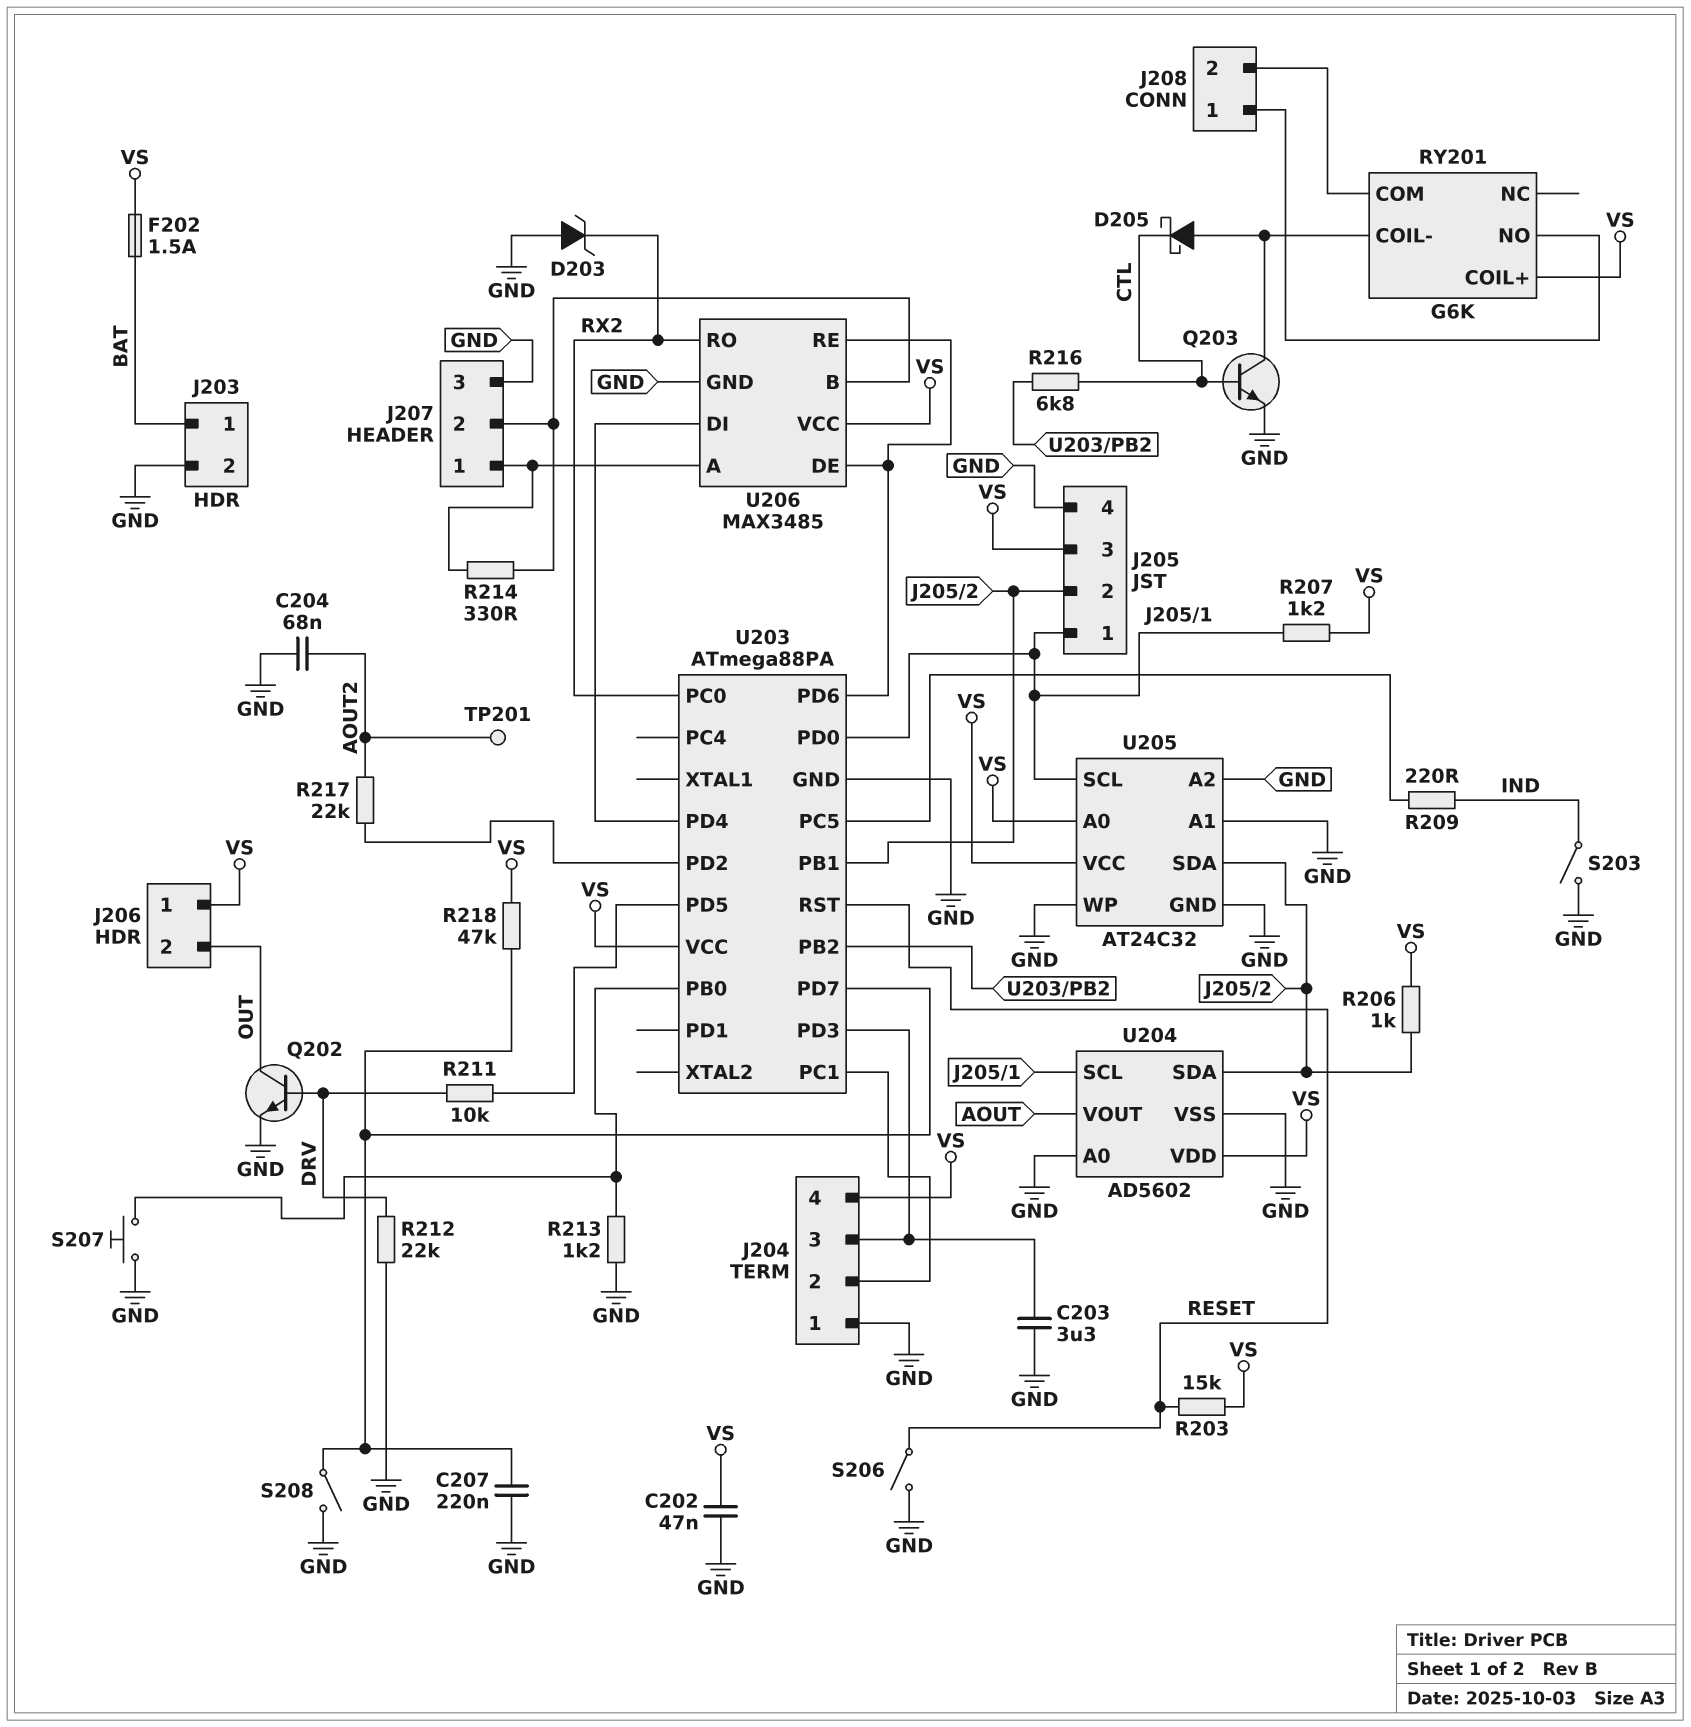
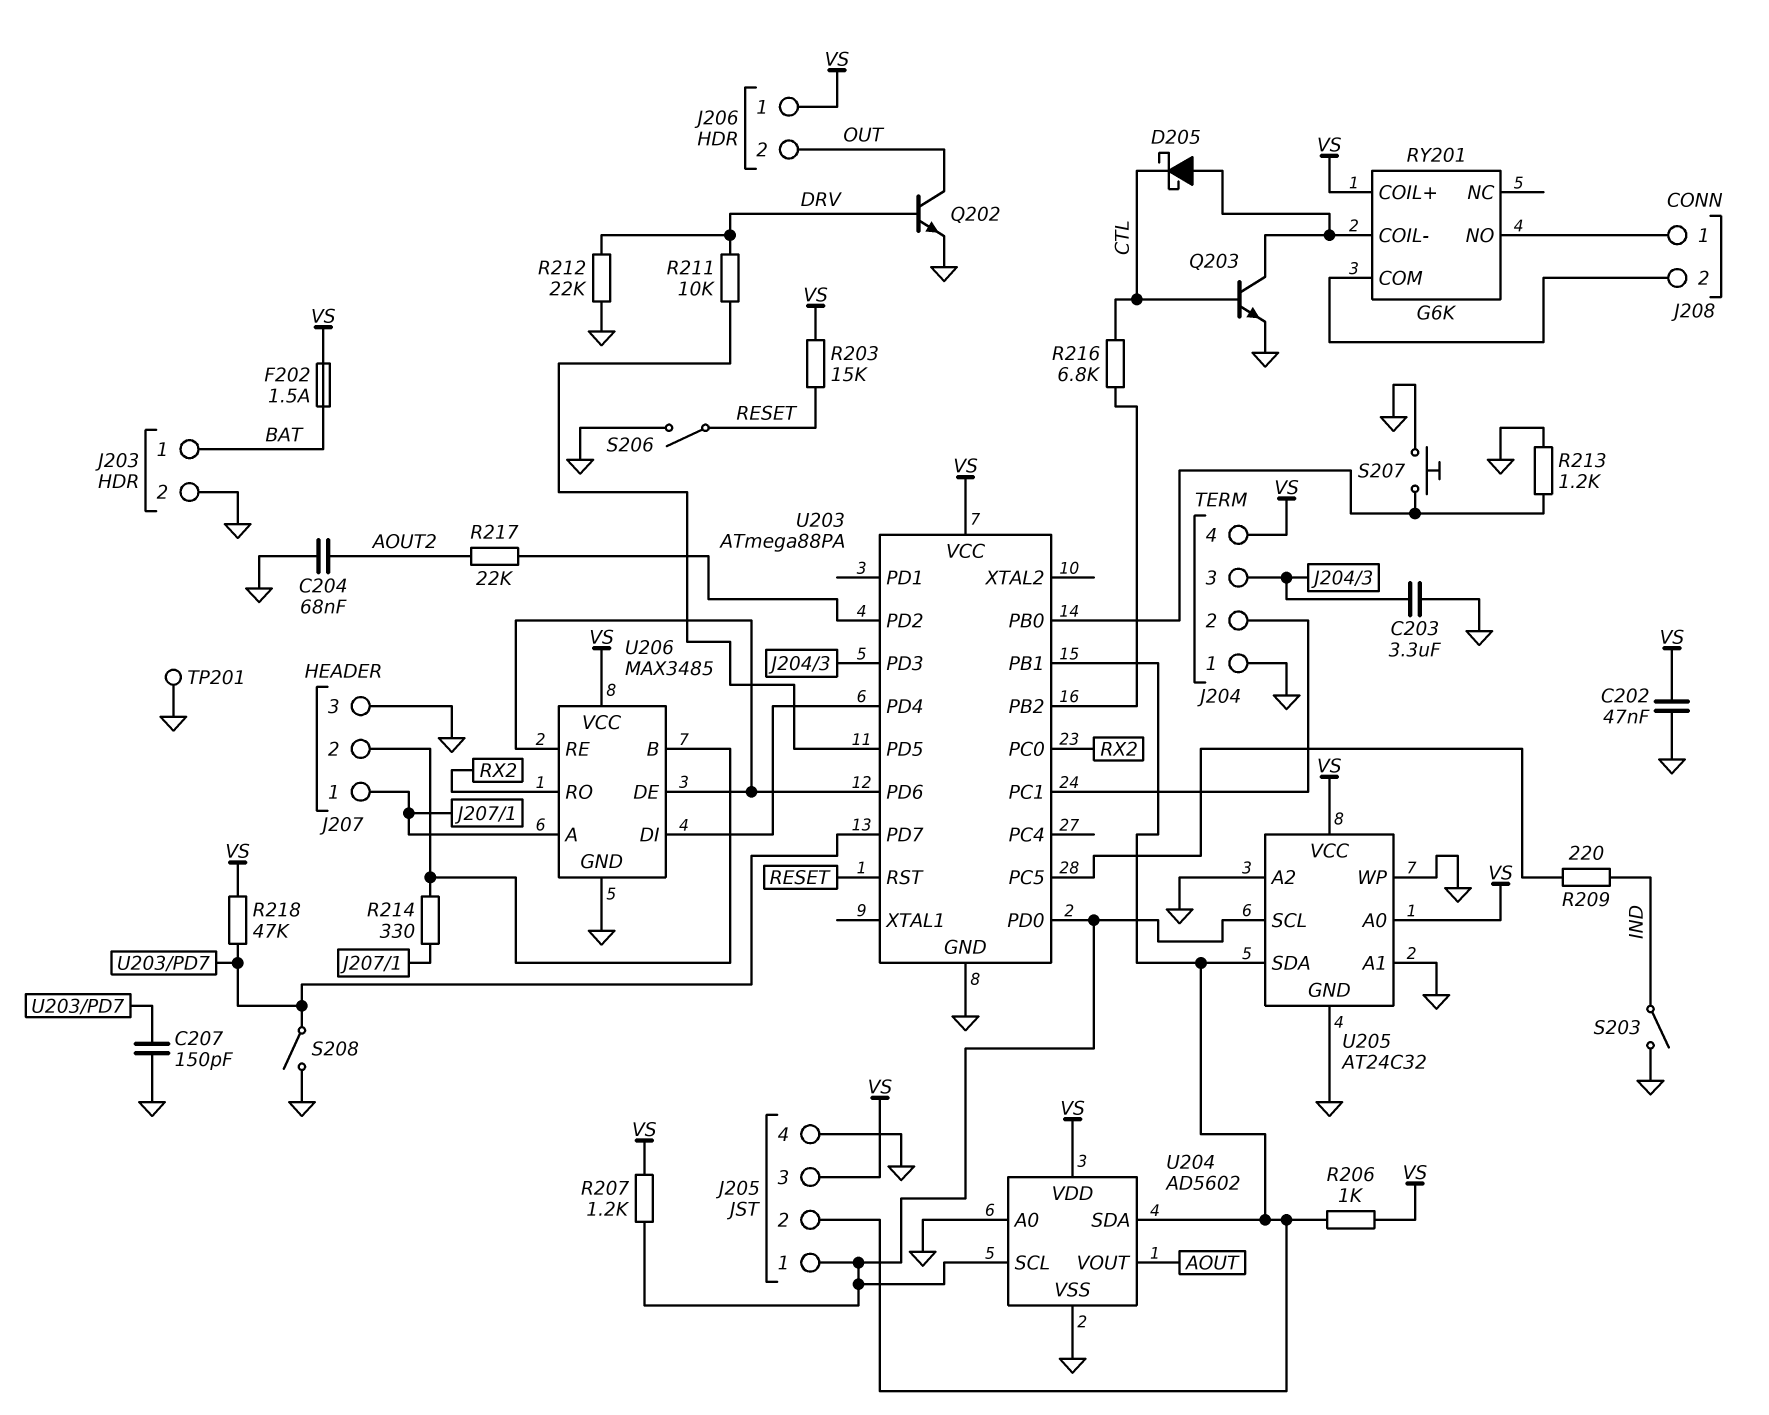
C207: 220nF (GND, U203/PD7) -> 150pF (GND, U203/PD7)
D203: zener (A GND, K RX2) -> none
TP201: test point (AOUT2) -> test point (GND)

